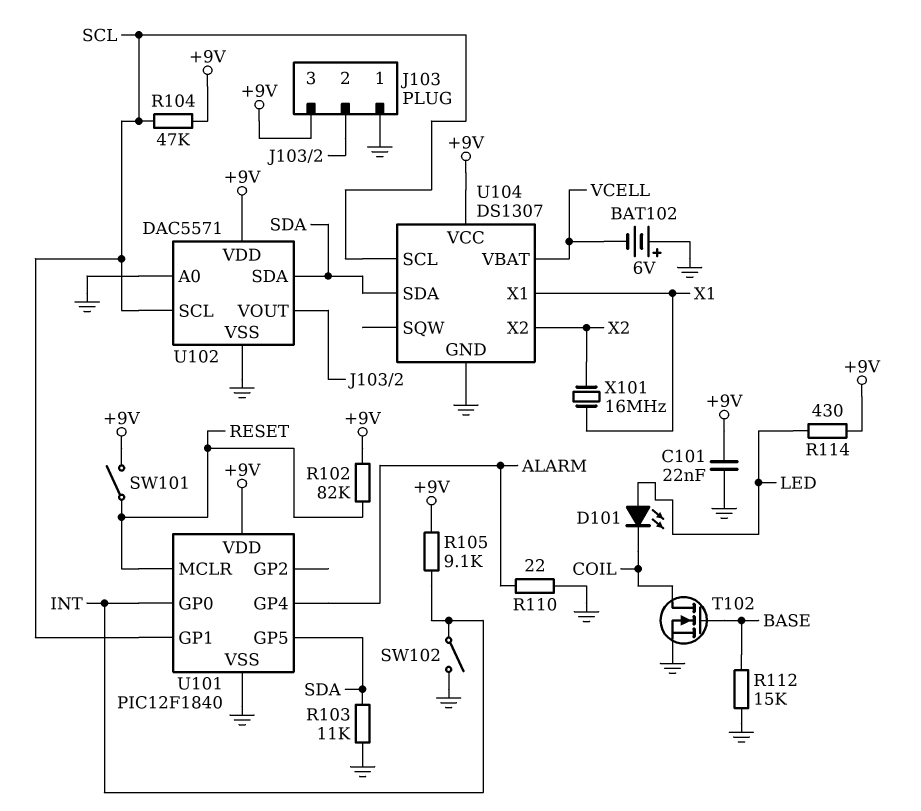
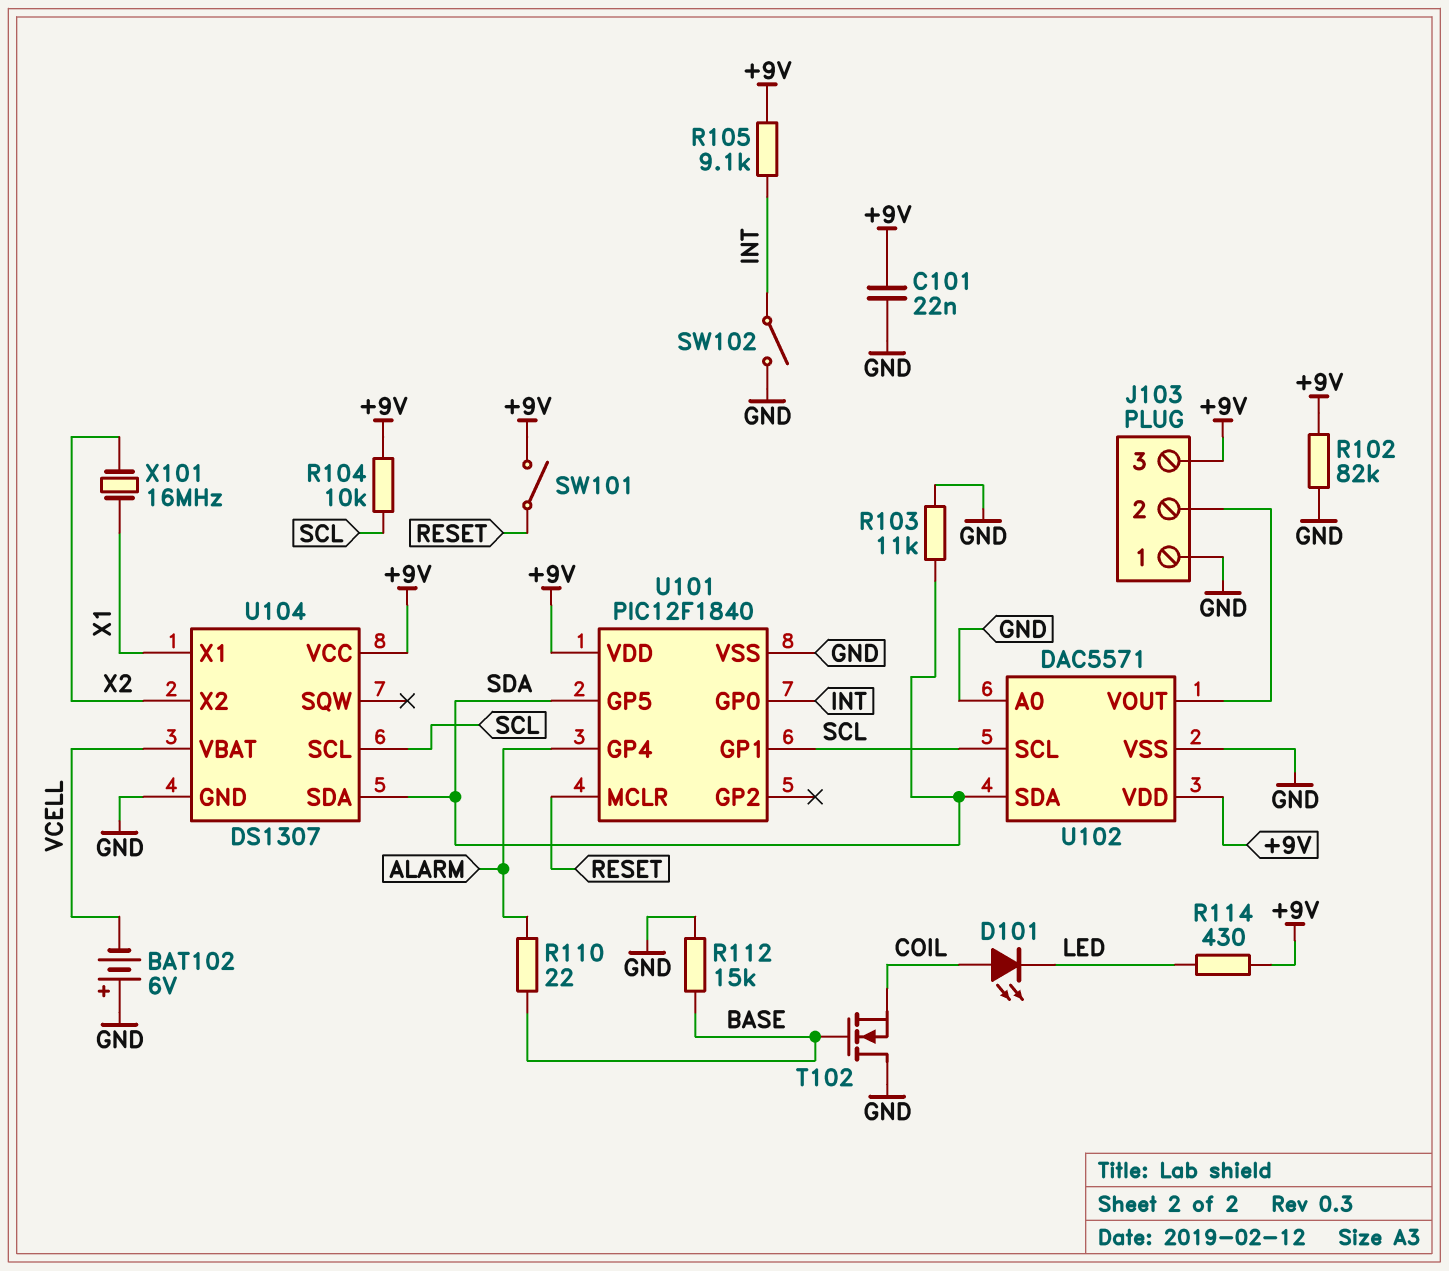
D101: LED (A LED, K COIL) -> LED (A COIL, K LED)
R102: 82k (+9V, RESET) -> 82k (+9V, GND)
R104: 47k (+9V, SCL) -> 10k (+9V, SCL)
R110: 22 (ALARM, GND) -> 22 (ALARM, BASE)
T102: NMOS (G BASE, D COIL, S GND) -> NMOS (G BASE, D GND, S COIL)

